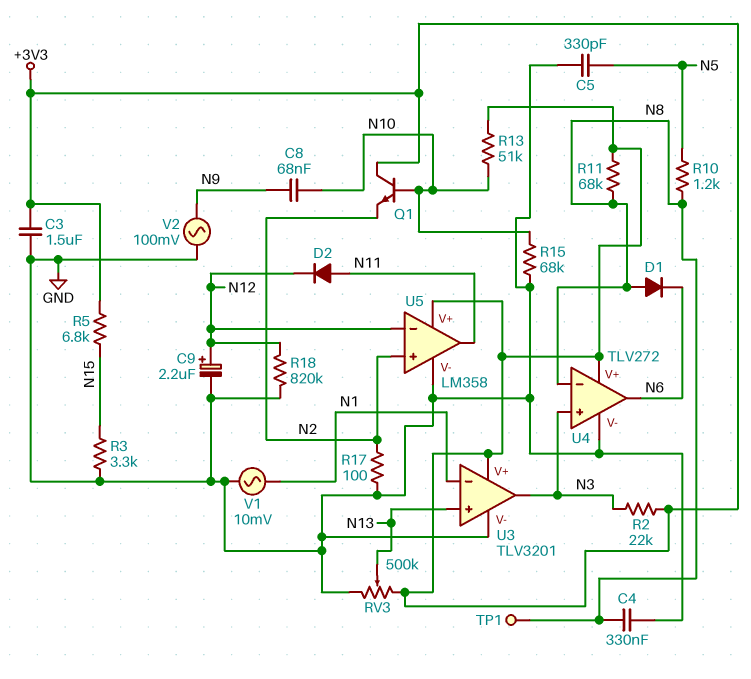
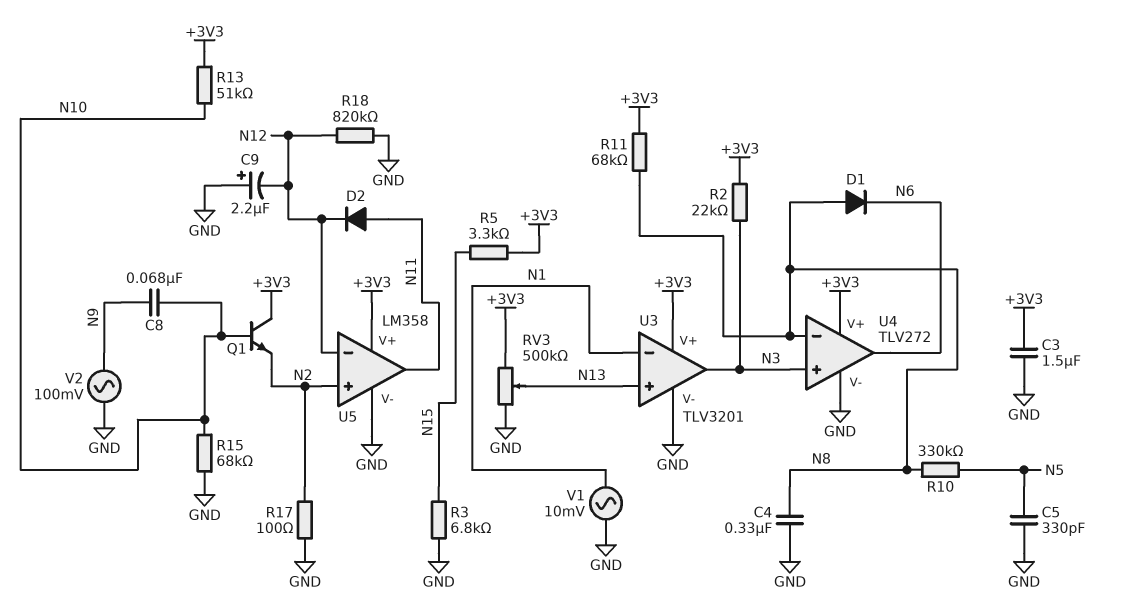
C9: 2.2uF (plus N12, minus GND) -> 2.2uF (plus GND, minus N12)
R3: 3.3k (GND, N15) -> 6.8k (GND, N15)
R5: 6.8k (+3V3, N15) -> 3.3k (+3V3, N15)
R10: 1.2k (N5, N8) -> 330k (N5, N8)
TP1: test point (N8) -> none

